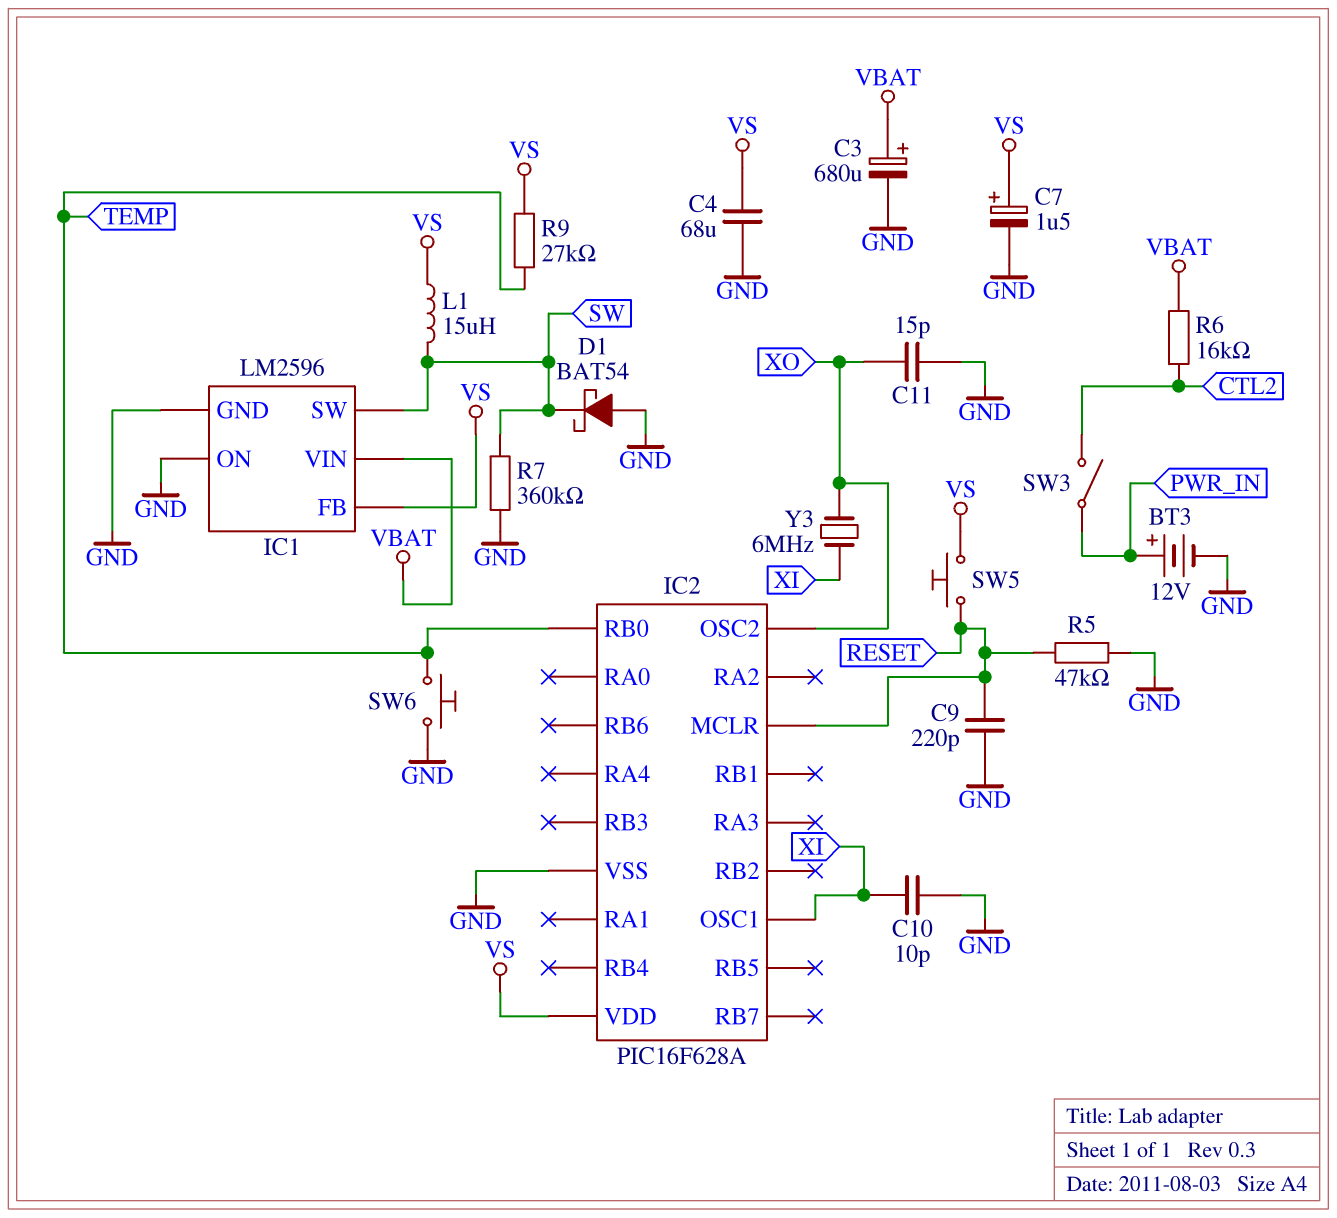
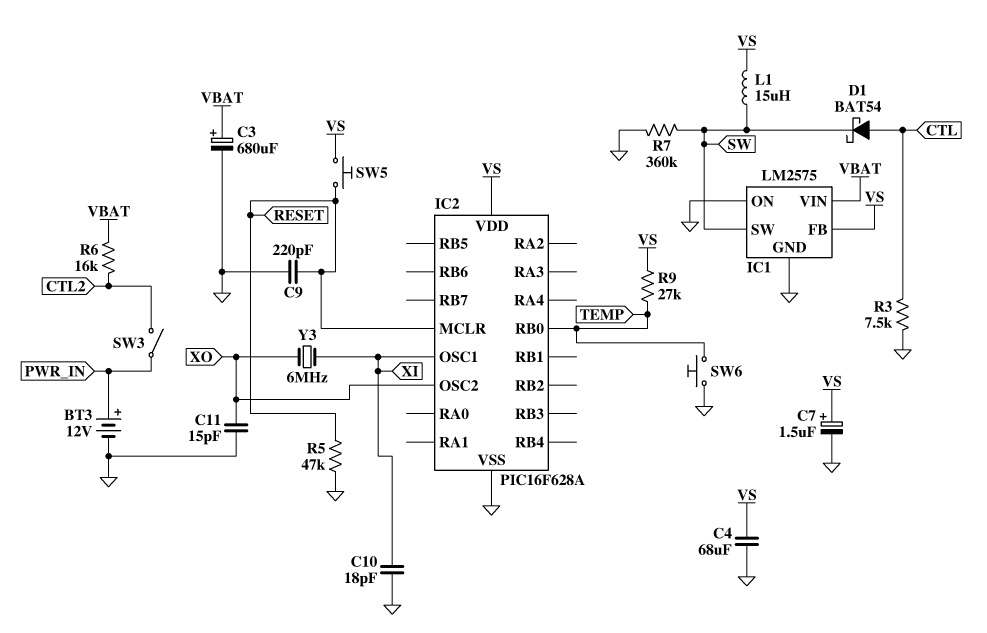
C10: 10pF (GND, XI) -> 18pF (GND, XI)
D1: schottky BAT54 (A GND, K SW) -> schottky BAT54 (A CTL, K SW)
IC1: LM2596 -> LM2575
R3: none -> 7.5k (CTL, GND)

